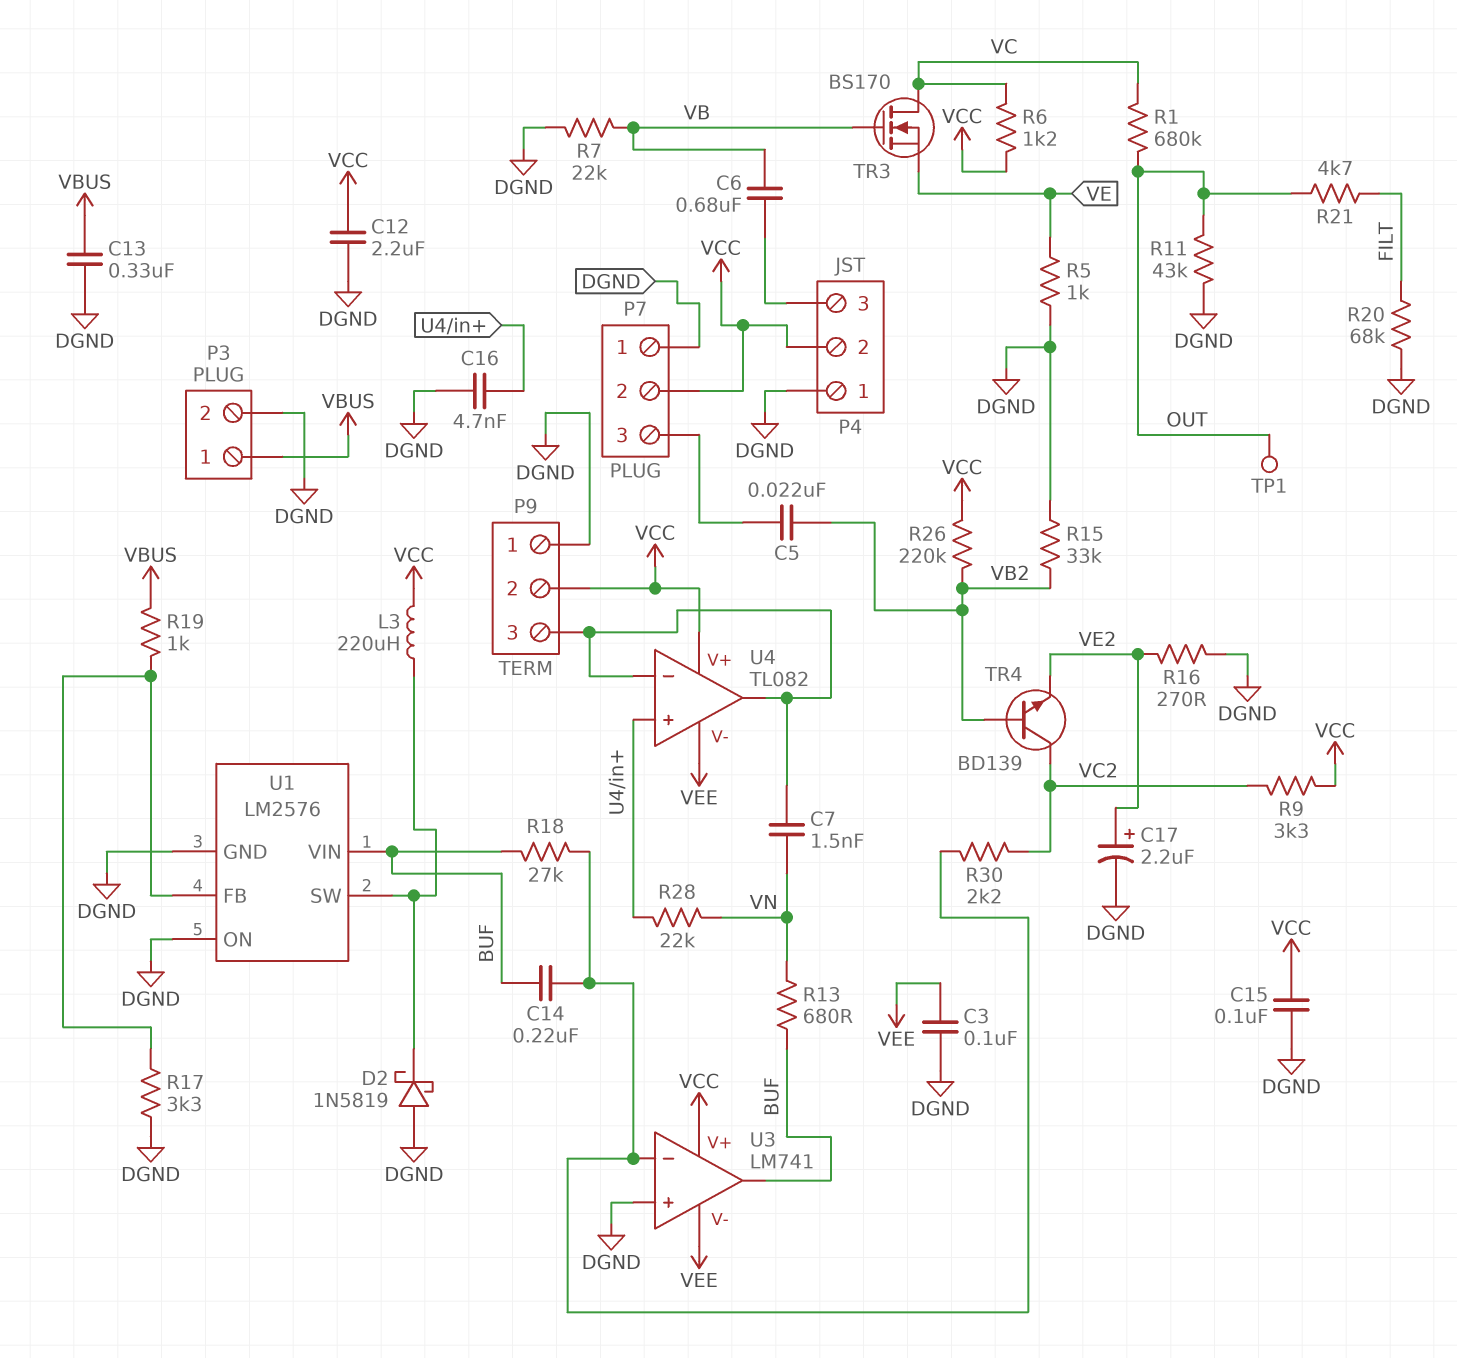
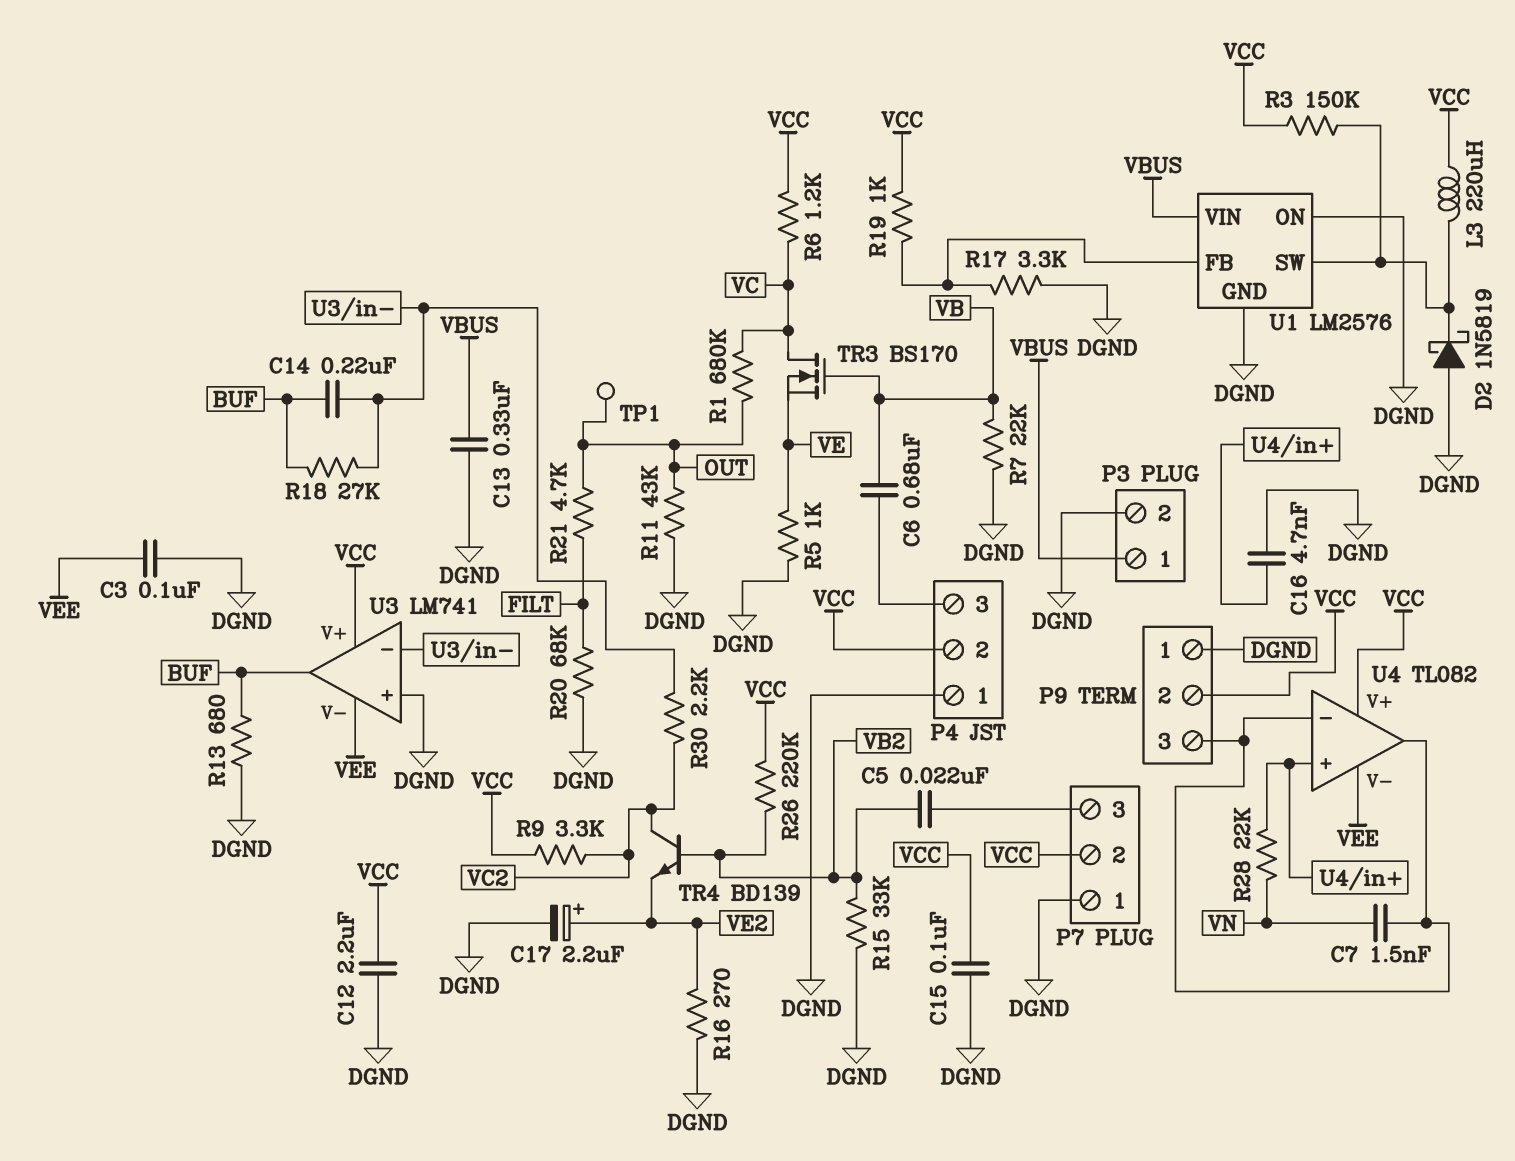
R3: none -> 150k (U1/SW, VCC)
R13: 680 (BUF, VN) -> 680 (BUF, DGND)
R19: 1k (U1/FB, VBUS) -> 1k (U1/FB, VCC)
U1 pin VIN: BUF -> VBUS

